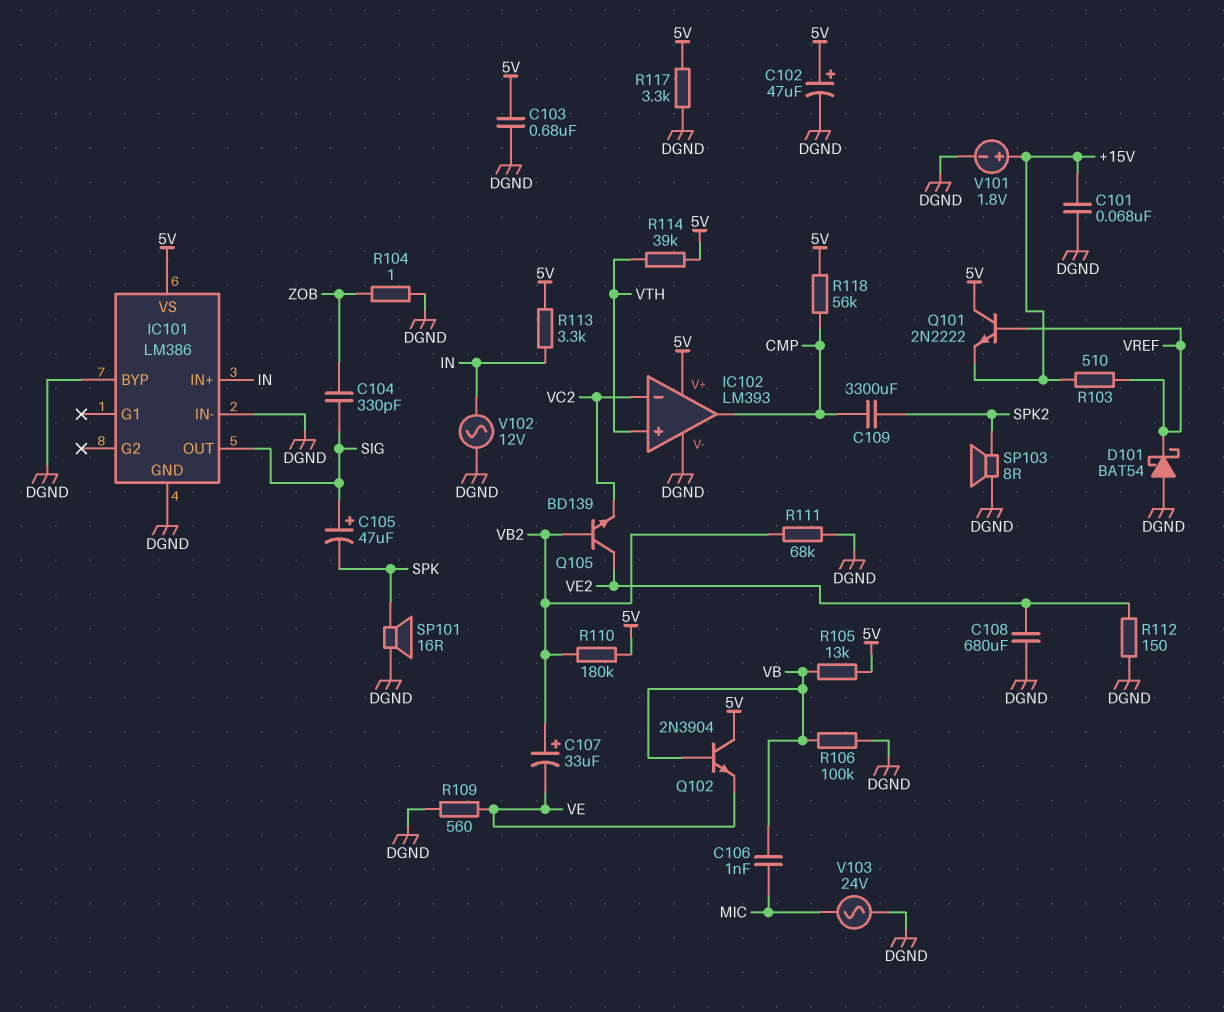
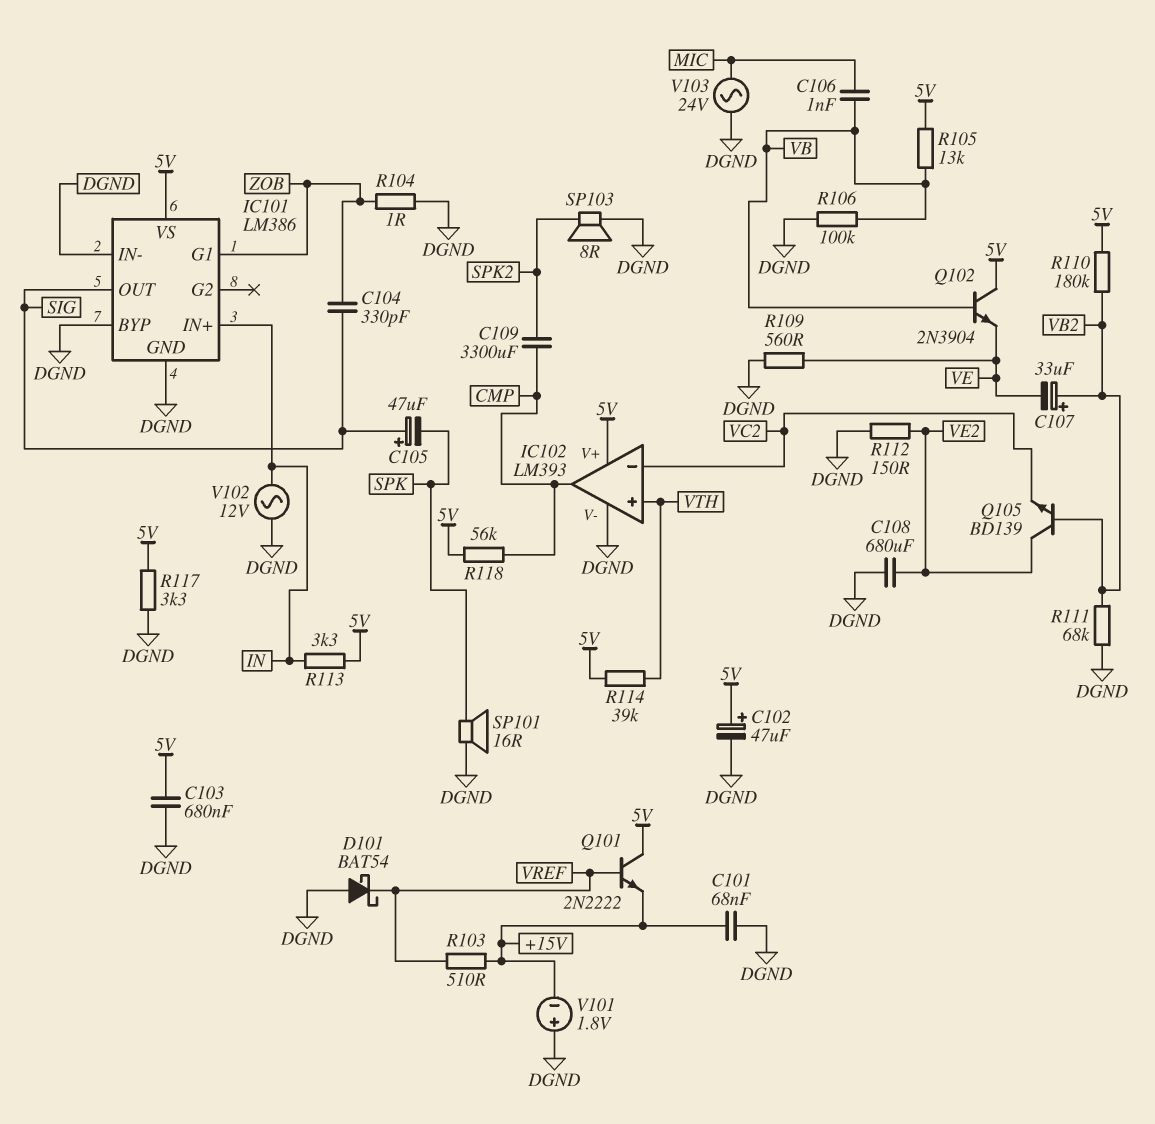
IC101 pin G1: none -> ZOB
V101: 1.8V (plus +15V, minus DGND) -> 1.8V (plus DGND, minus +15V)

